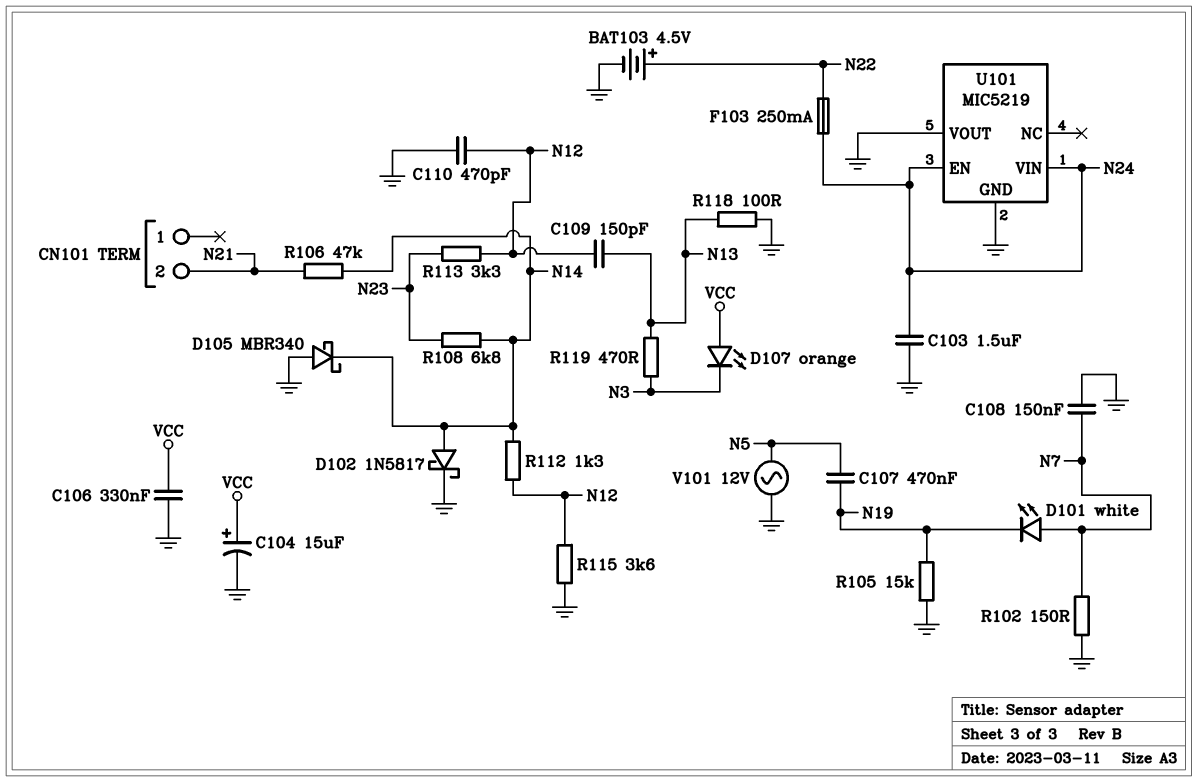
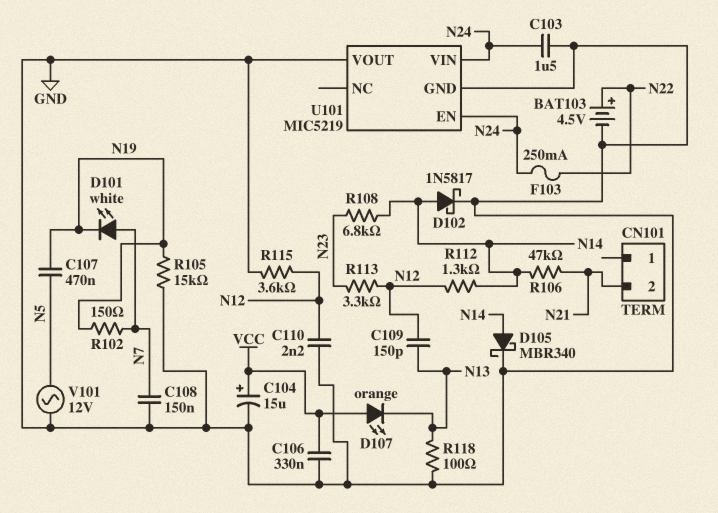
C110: 470pF (GND, N12) -> 2.2nF (GND, N12)
D105: schottky MBR340 (A GND, K N14) -> schottky MBR340 (A N14, K GND)
D107: LED orange (A VCC, K N3) -> LED orange (A VCC, K N13)
R102: 150 (GND, N7) -> 150 (N7, N19)
R119: 470 (N3, N13) -> none

